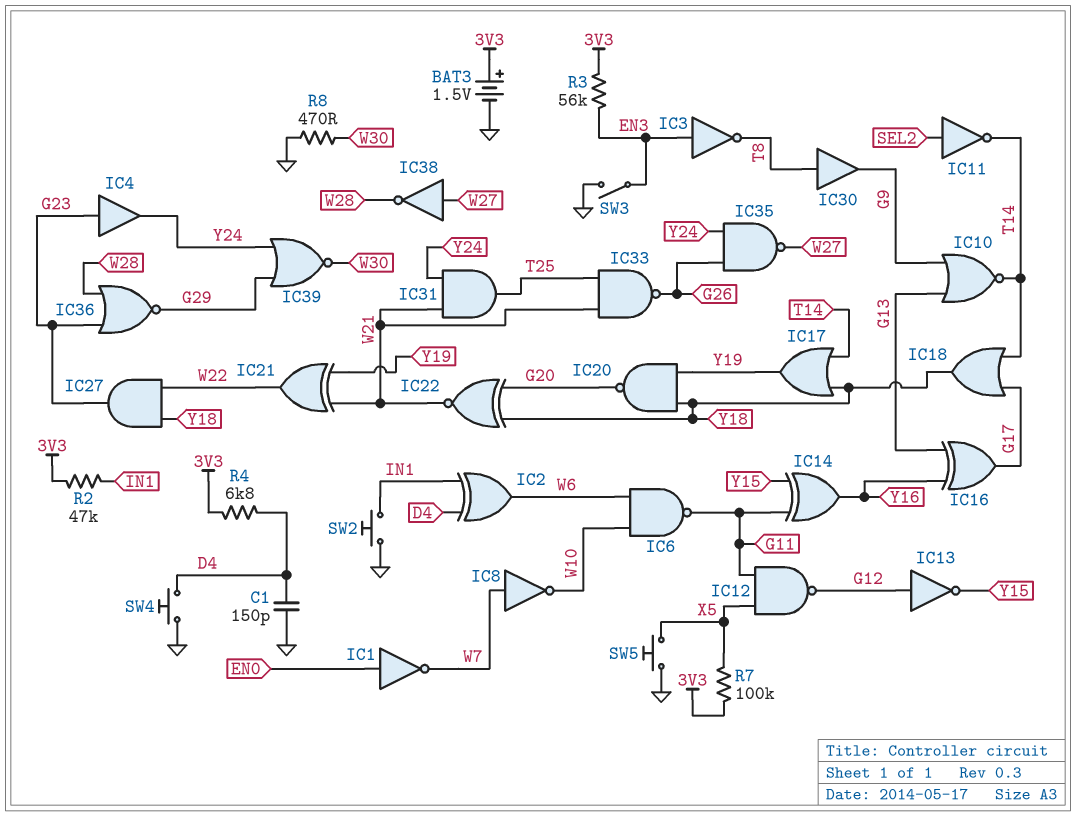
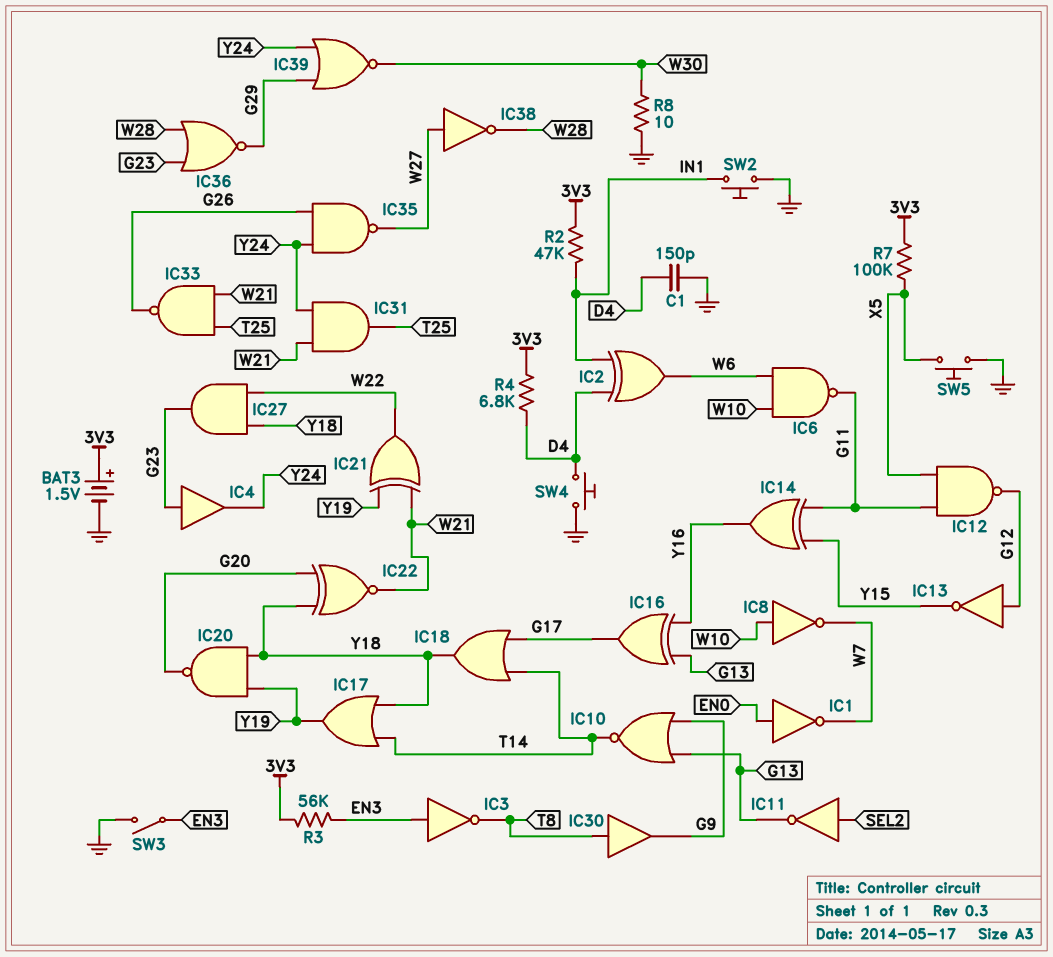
IC8: NOT (in W7, out W10) -> NOT (in W10, out W7)
IC11: NOT (in SEL2, out T14) -> NOT (in SEL2, out G13)
R8: 470 (GND, W30) -> 10 (GND, W30)

